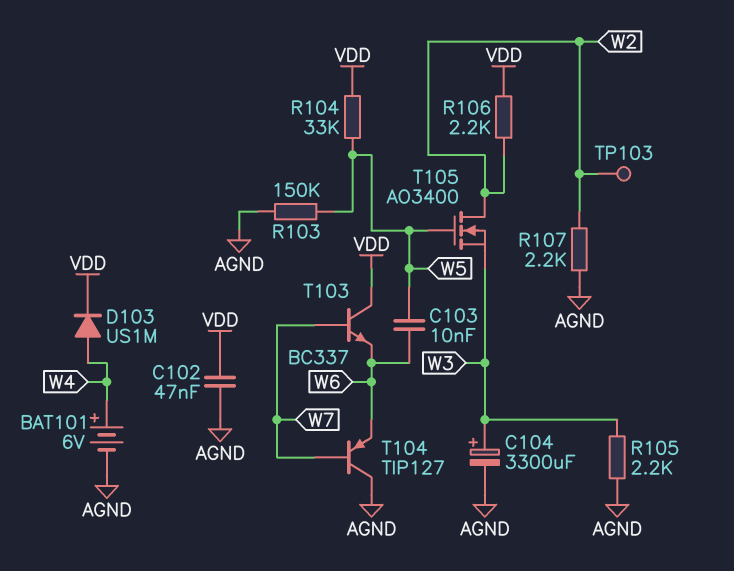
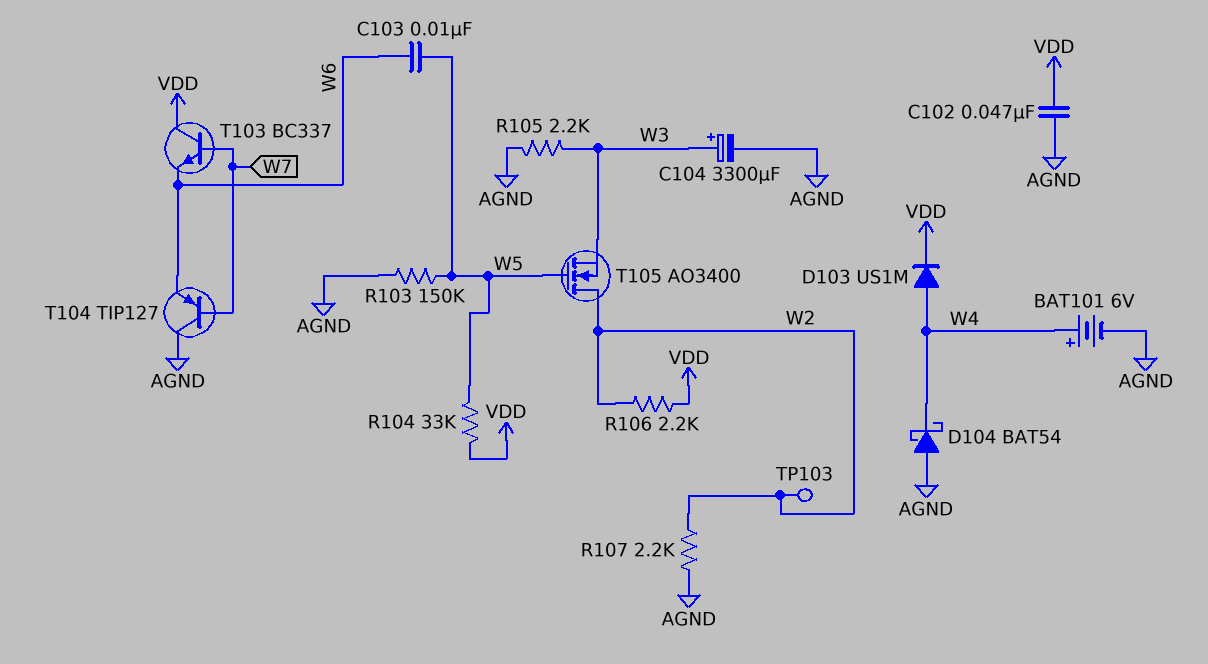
D104: none -> schottky BAT54 (A AGND, K W4)

